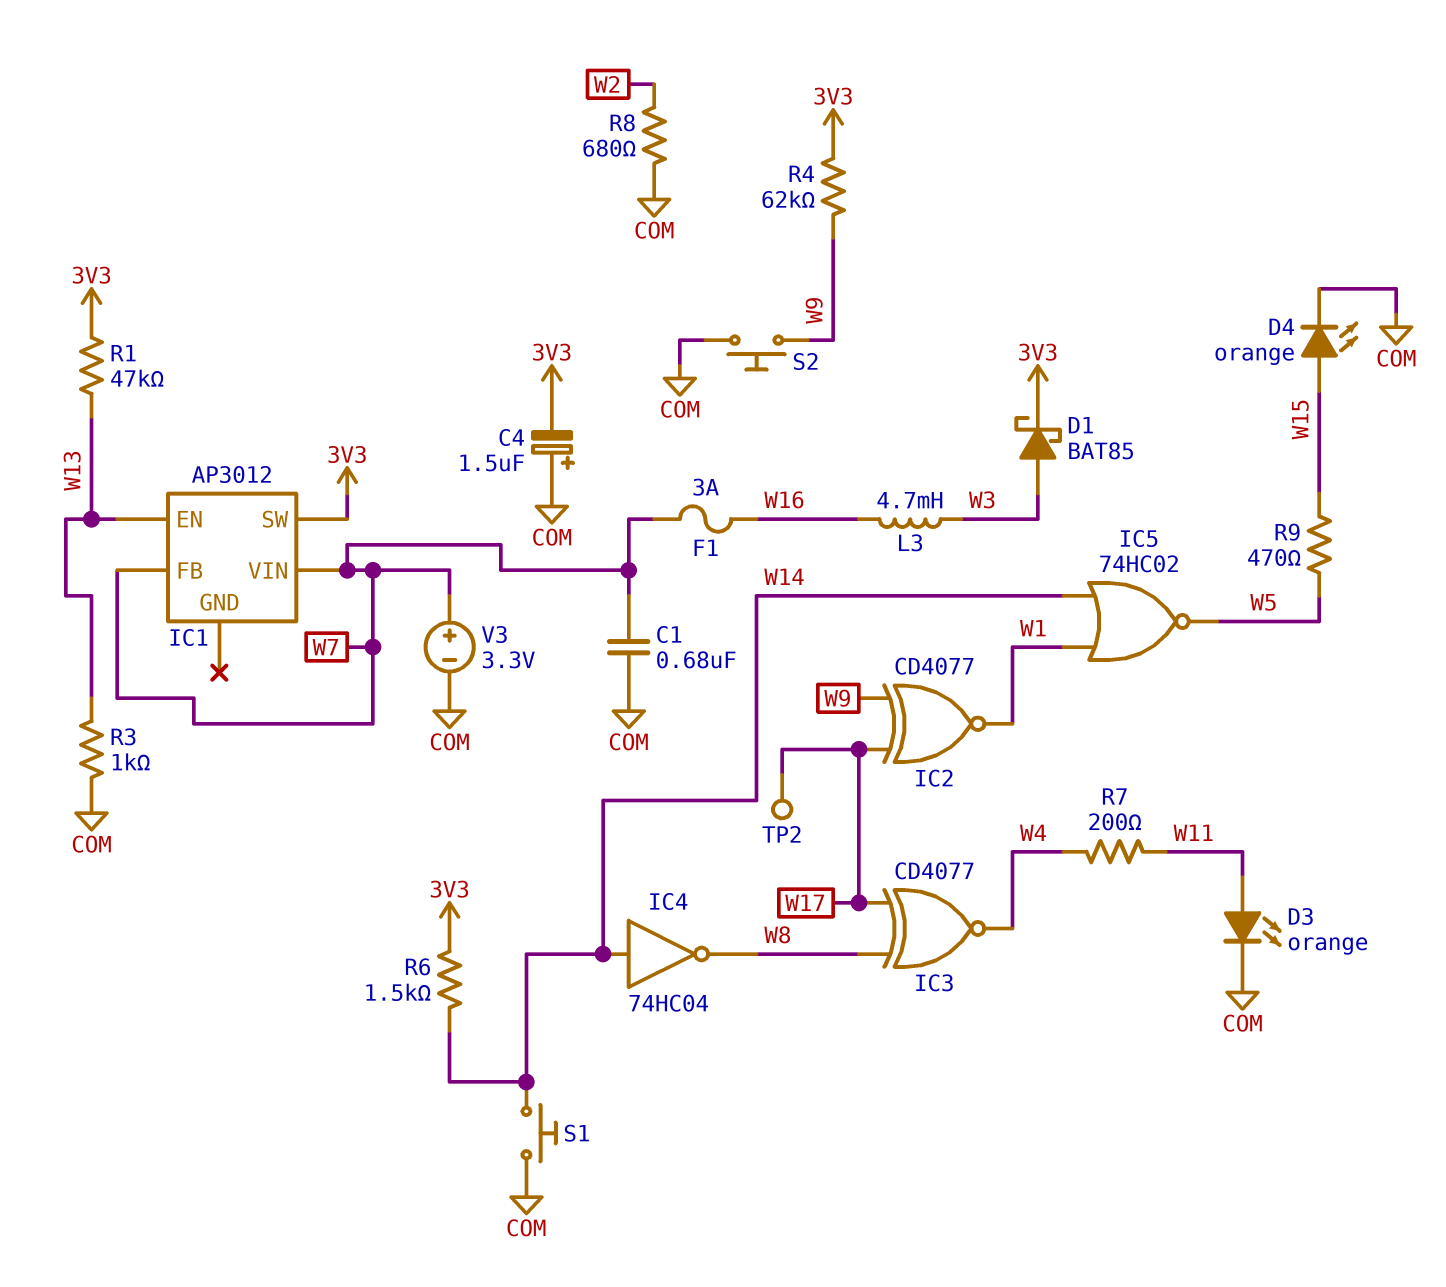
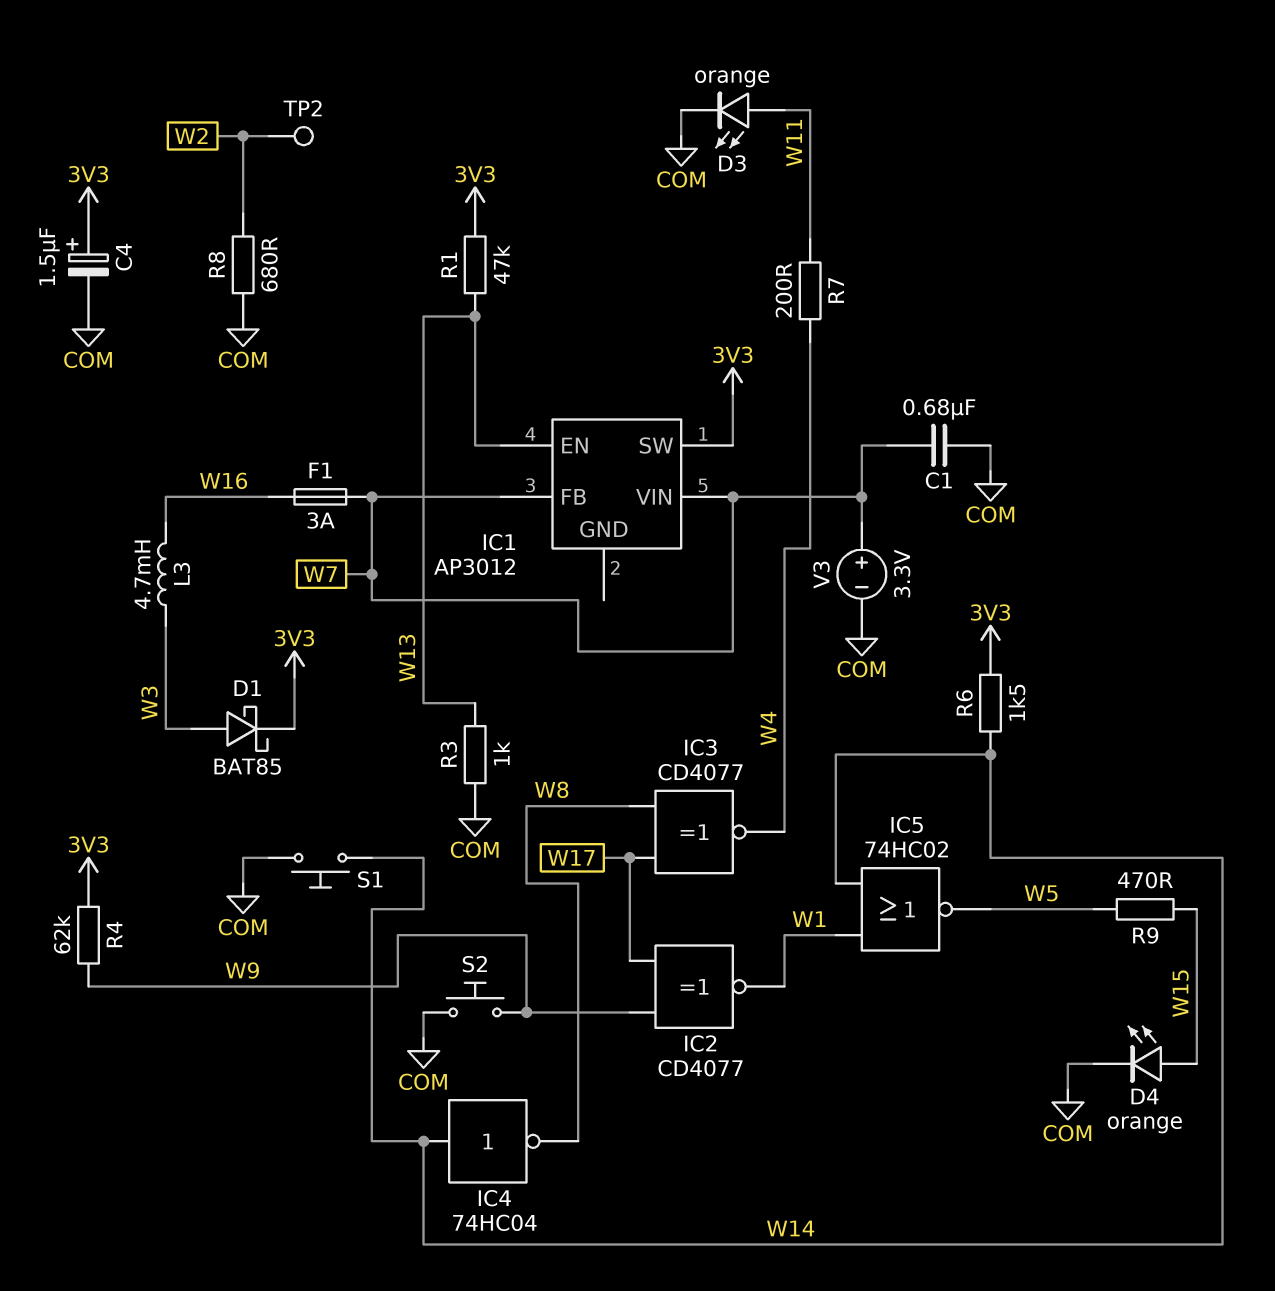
C4: 1.5uF (plus COM, minus 3V3) -> 1.5uF (plus 3V3, minus COM)
TP2: test point (W17) -> test point (W2)

